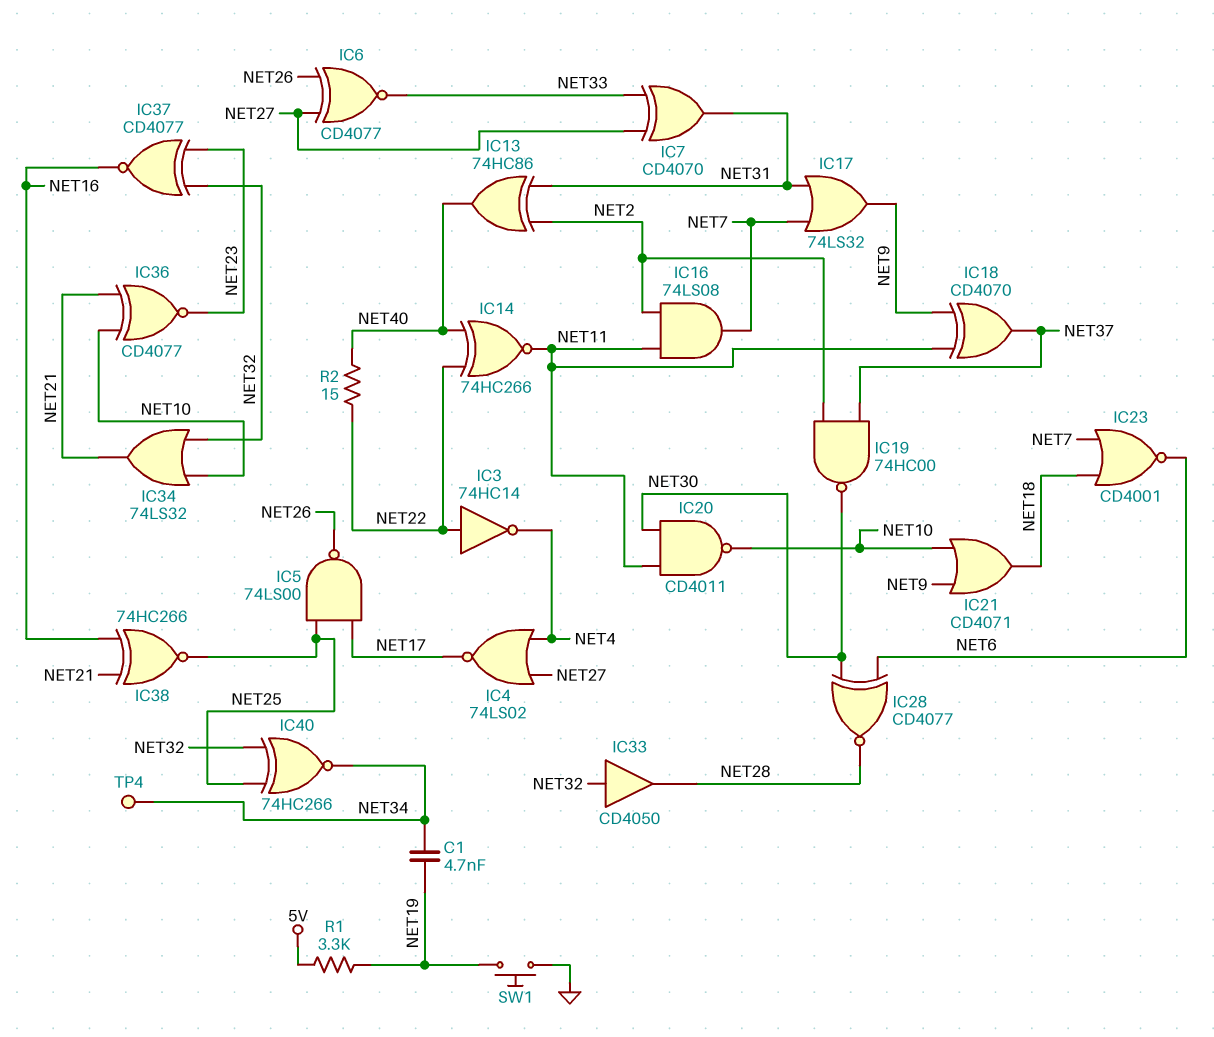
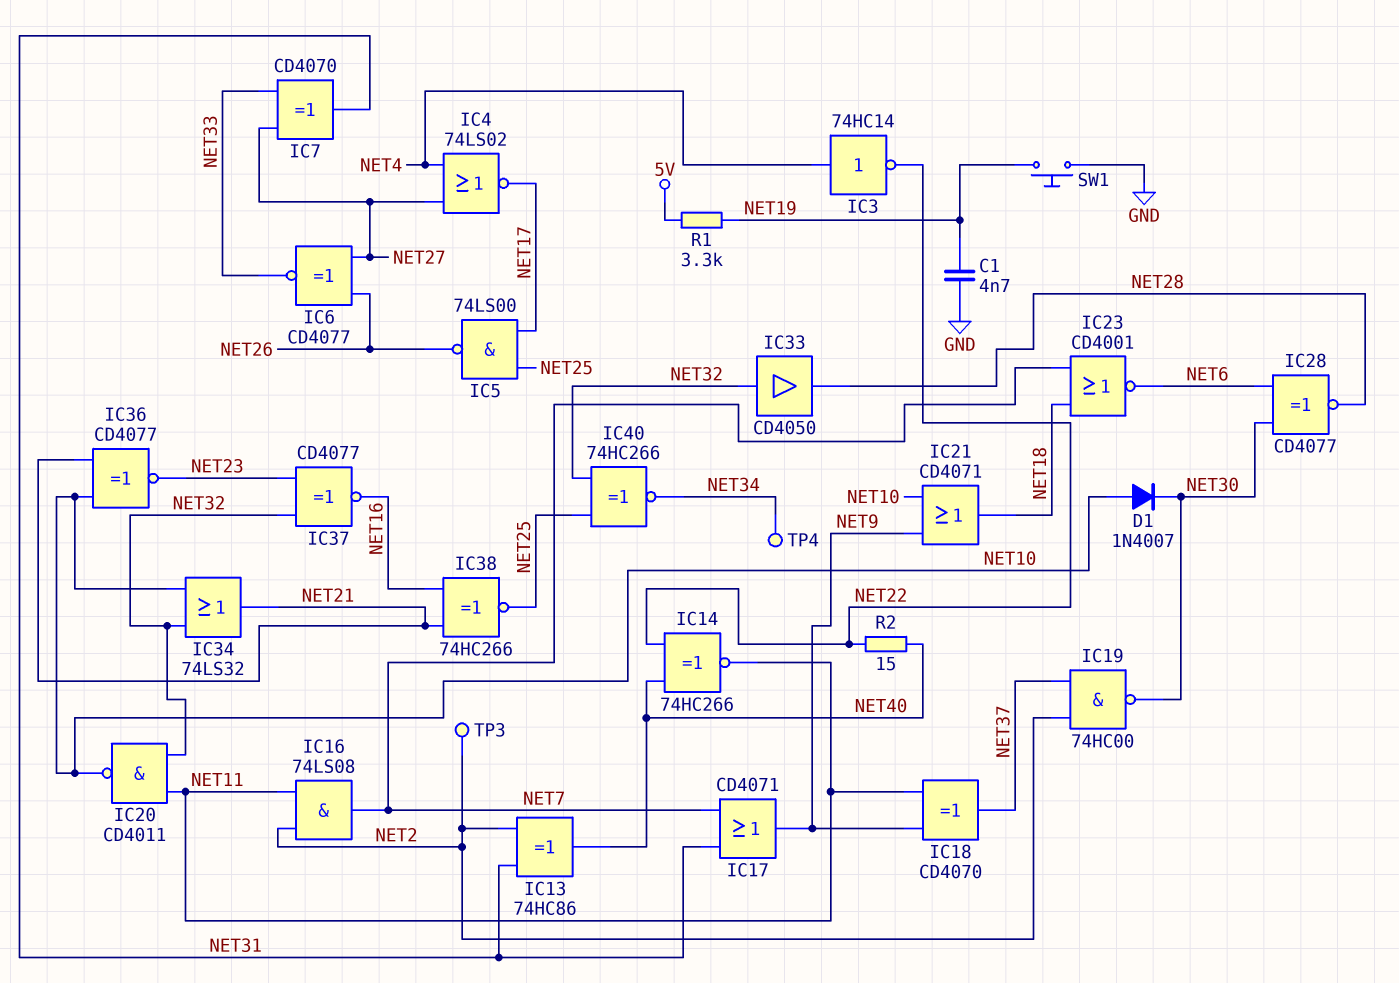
C1: 4.7nF (NET19, NET34) -> 4.7nF (GND, NET19)
D1: none -> diode 1N4007 (A NET10, K NET30)
IC3: NOT 74HC14 (in NET22, out NET4) -> NOT 74HC14 (in NET4, out NET22)
IC17: OR 74LS32 (in NET7, in NET31, out NET9) -> OR CD4071 (in NET7, in NET31, out NET9)
IC20: NAND CD4011 (in NET11, in NET30, out NET10) -> NAND CD4011 (in NET11, in NET32, out NET10)
TP3: none -> test point (NET2)

